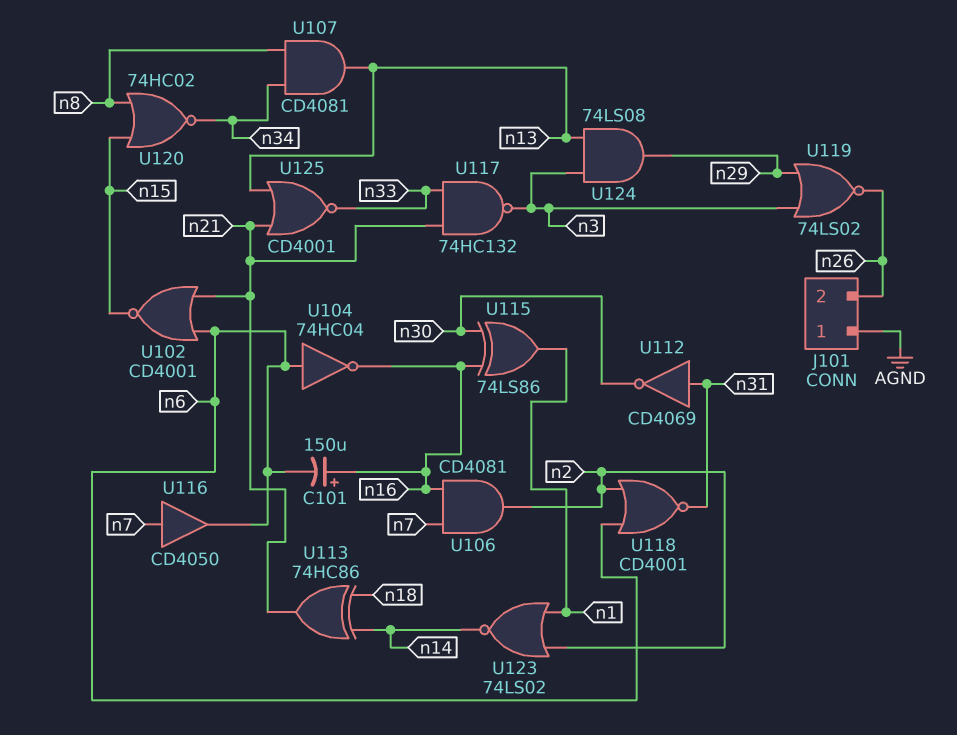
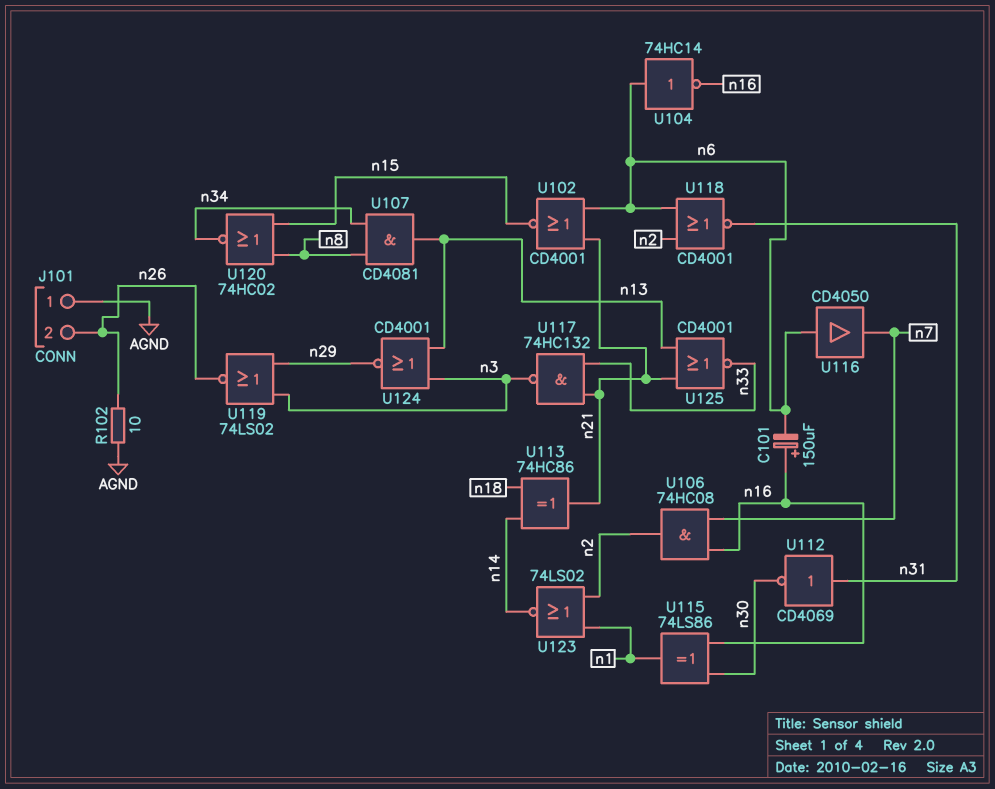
R102: none -> 10 (AGND, n26)
U104: NOT 74HC04 (in n6, out n16) -> NOT 74HC14 (in n6, out n16)
U106: AND CD4081 (in n7, in n16, out n2) -> AND 74HC08 (in n7, in n16, out n2)
U116: buffer CD4050 (in n7, out n6) -> buffer CD4050 (in n6, out n7)
U124: AND 74LS08 (in n3, in n13, out n29) -> NOR CD4001 (in n3, in n13, out n29)

